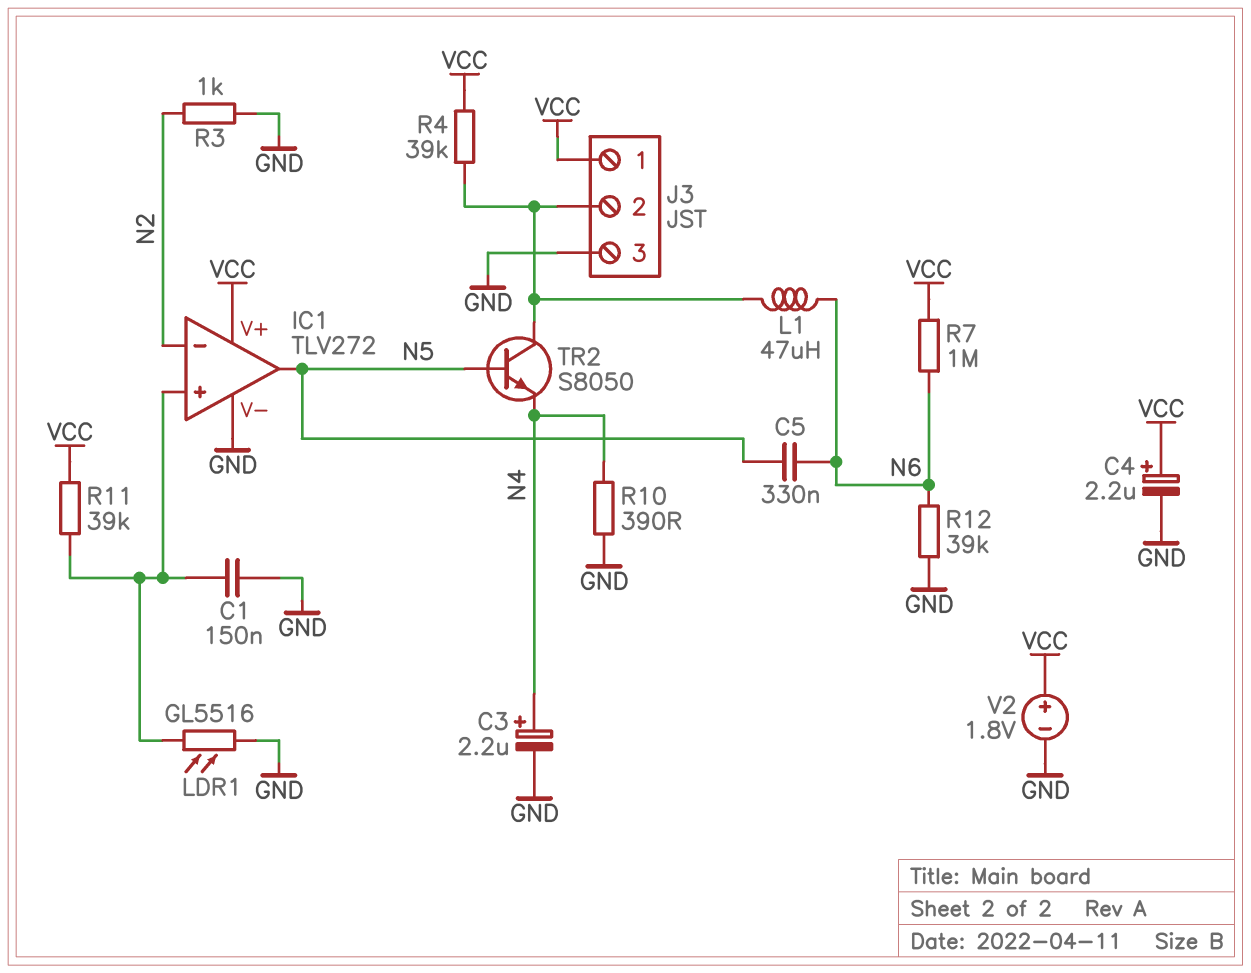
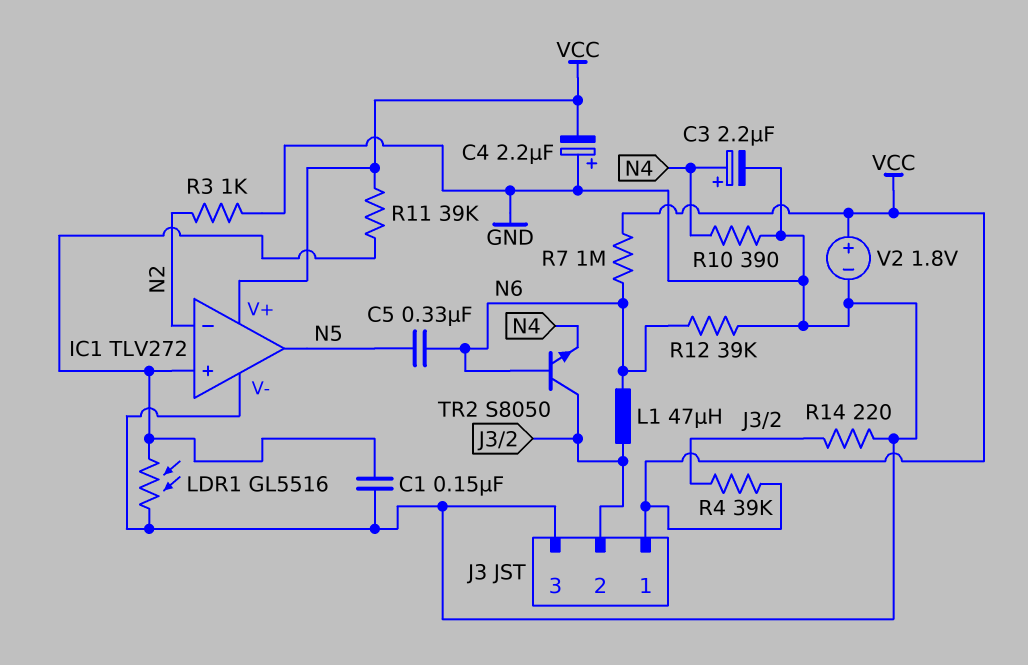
C4: 2.2uF (plus VCC, minus GND) -> 2.2uF (plus GND, minus VCC)
R14: none -> 220 (GND, J3/2)
TR2: NPN S8050 (B N5, C J3/2, E N4) -> NPN S8050 (B N6, C J3/2, E N4)

